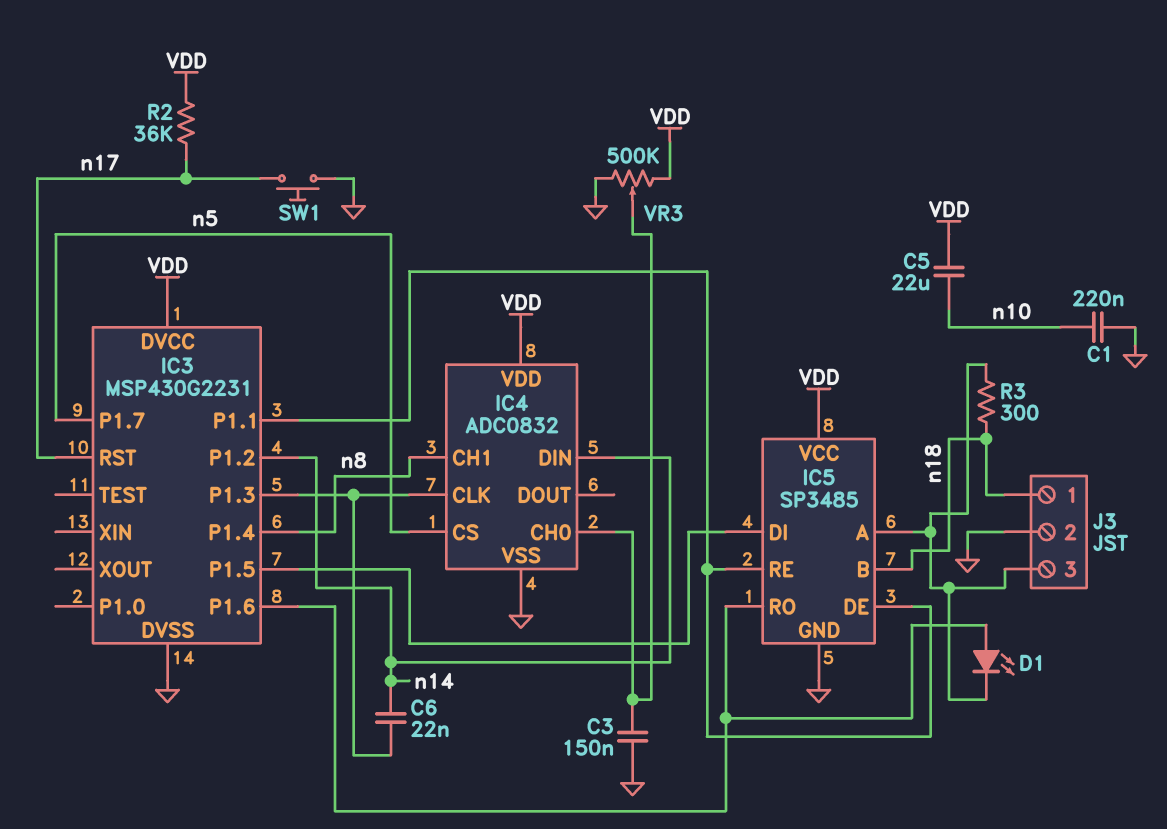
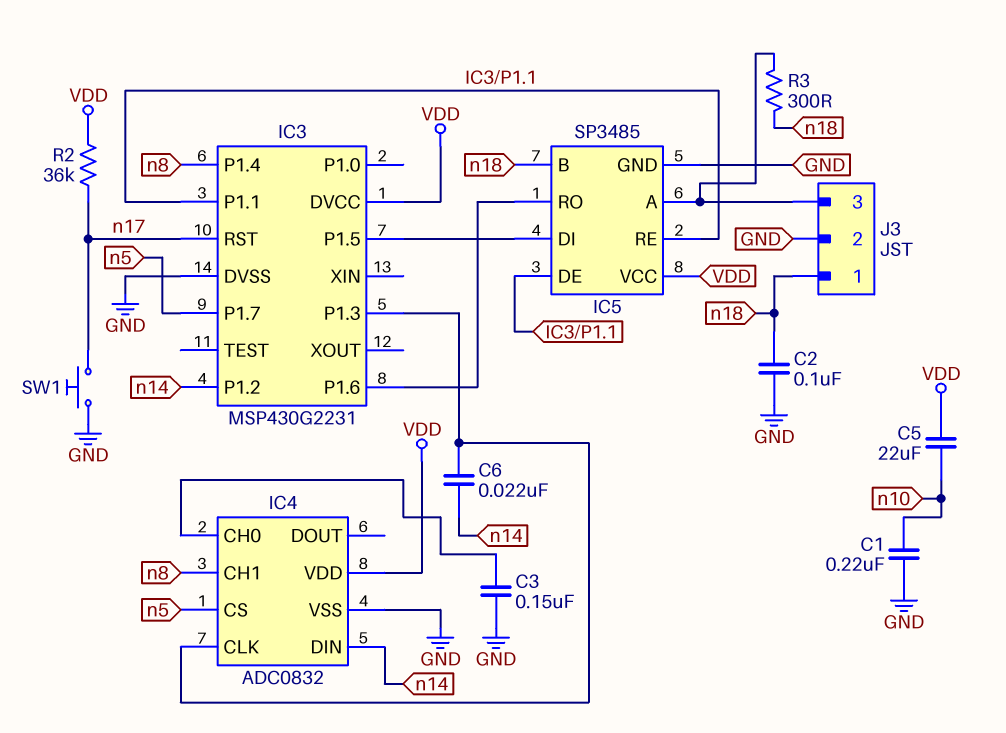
C2: none -> 100nF (GND, n18)
D1: LED (A IC3/P1.6, K IC5/A) -> none
VR3: 500k (GND, VDD, wiper IC4/CH0) -> none

